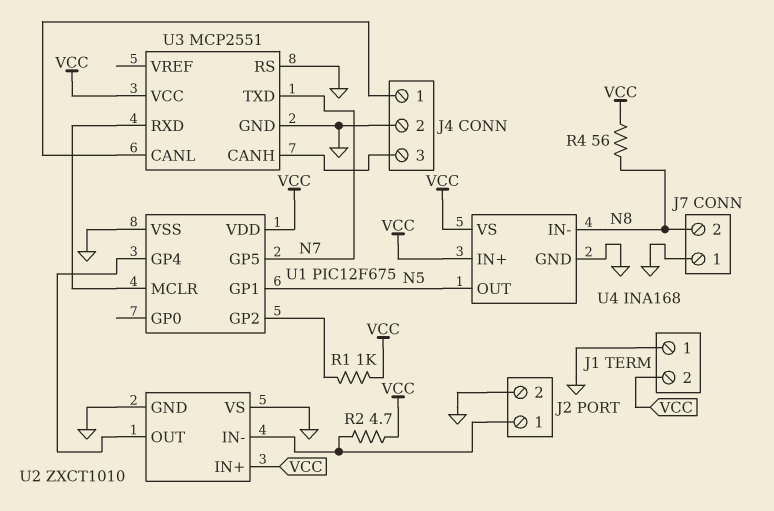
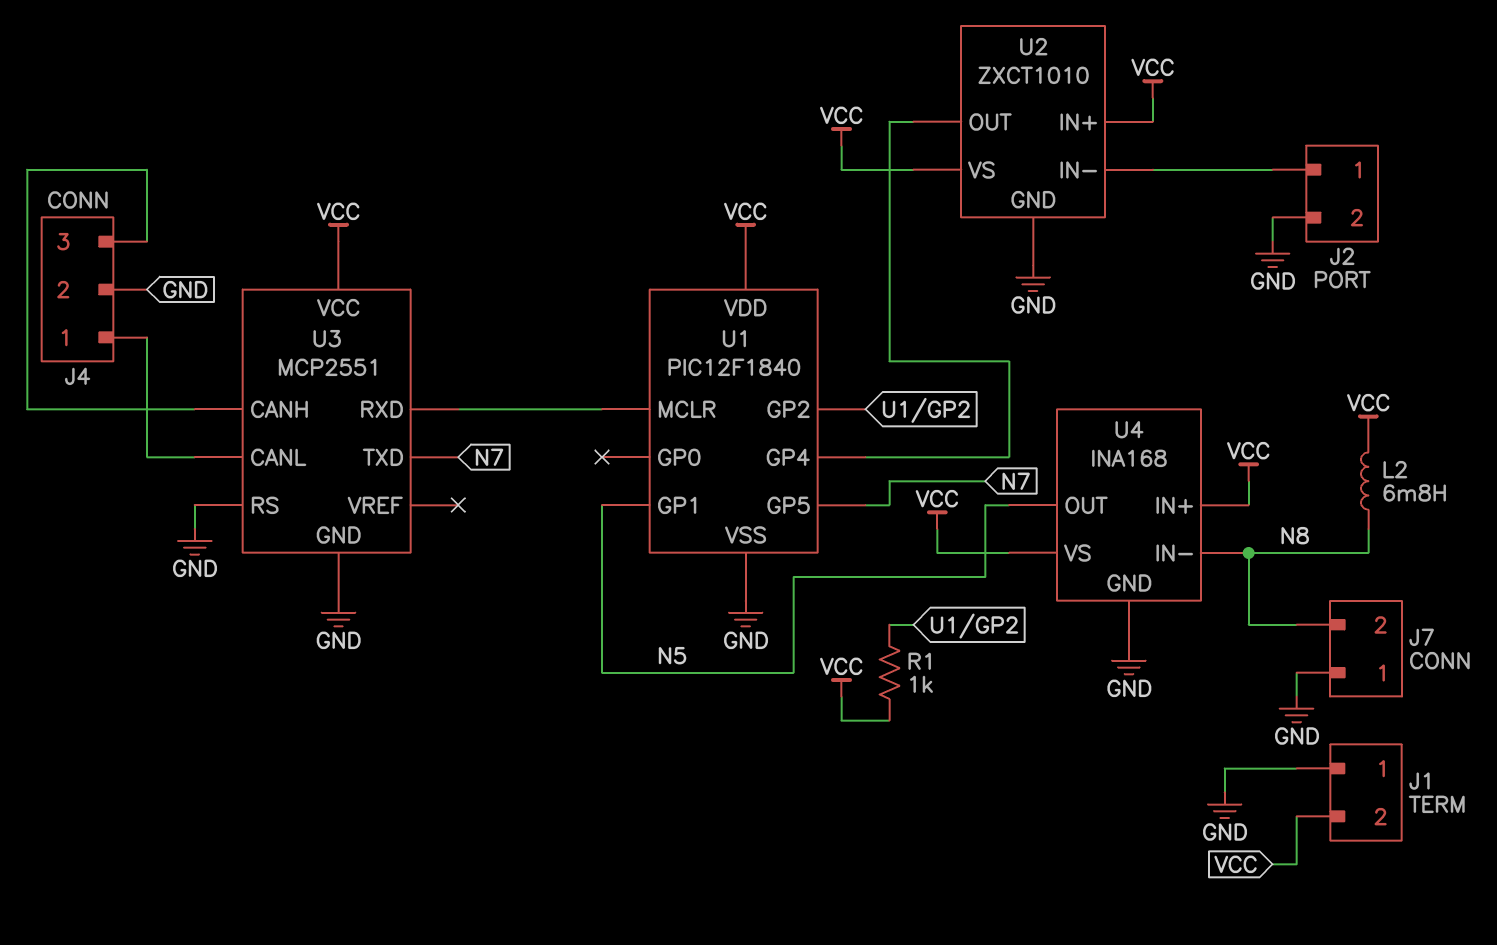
L2: none -> 6.8mH (N8, VCC)
R2: 4.7 (J2/1, VCC) -> none
R4: 56 (N8, VCC) -> none
U1: PIC12F675 -> PIC12F1840
U2 pin VS: GND -> VCC

